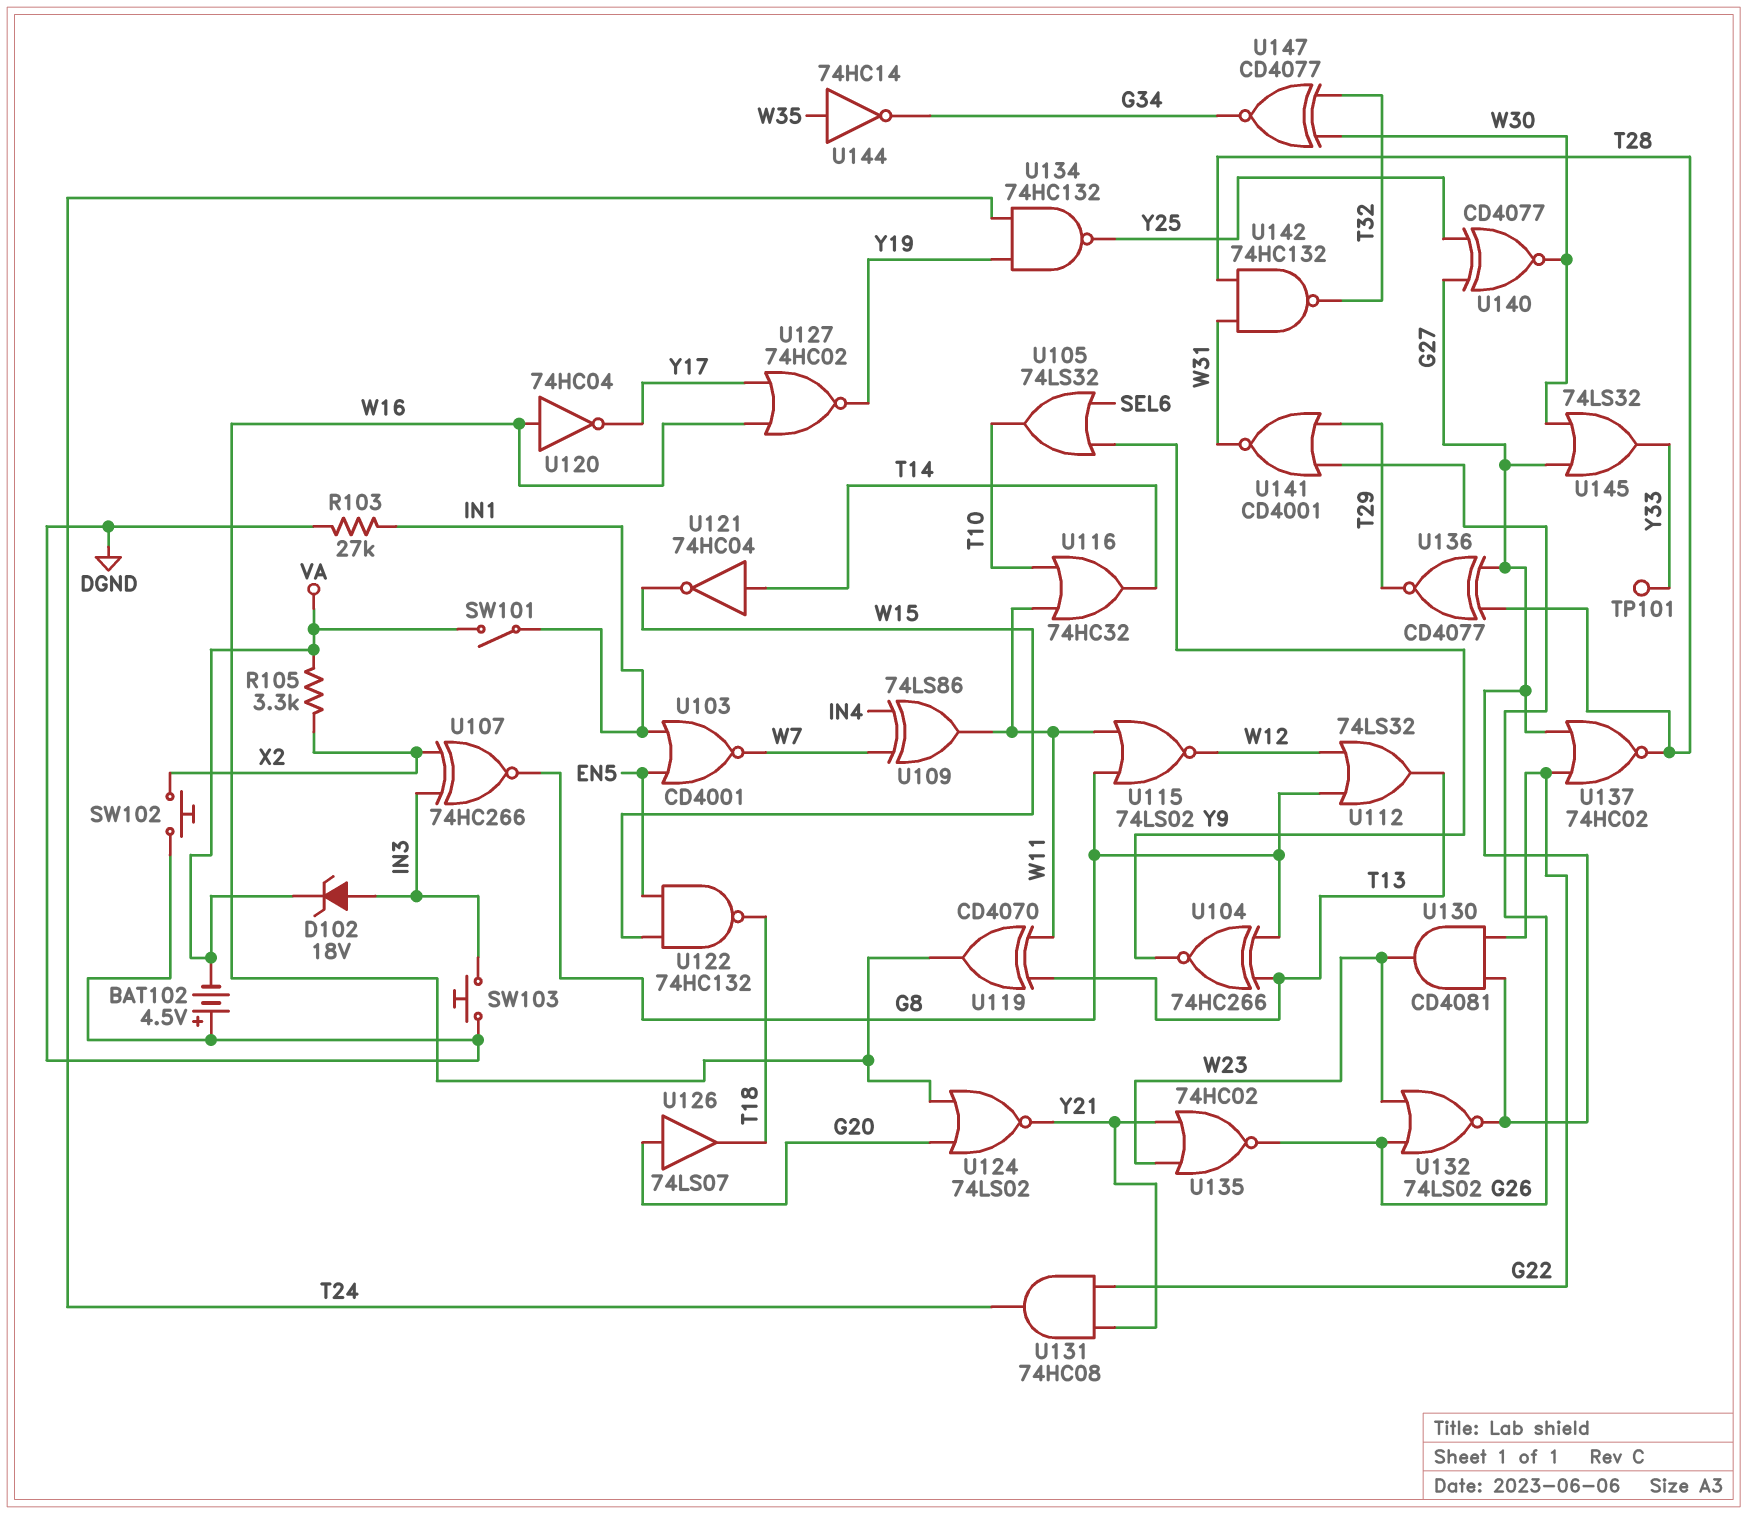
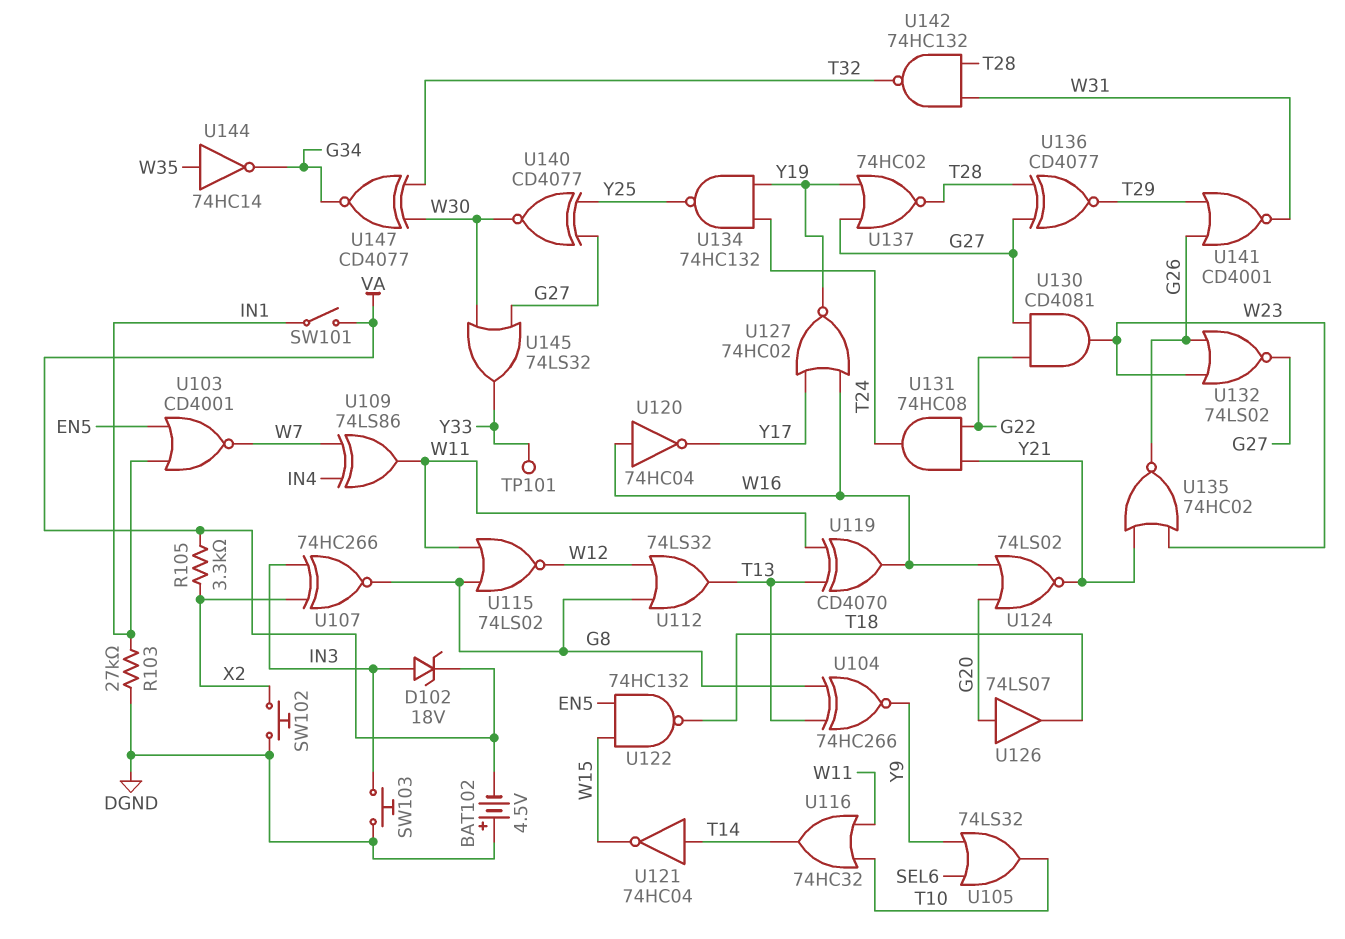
U137: NOR 74HC02 (in G22, in G27, out T28) -> NOR 74HC02 (in G27, in Y19, out T28)

